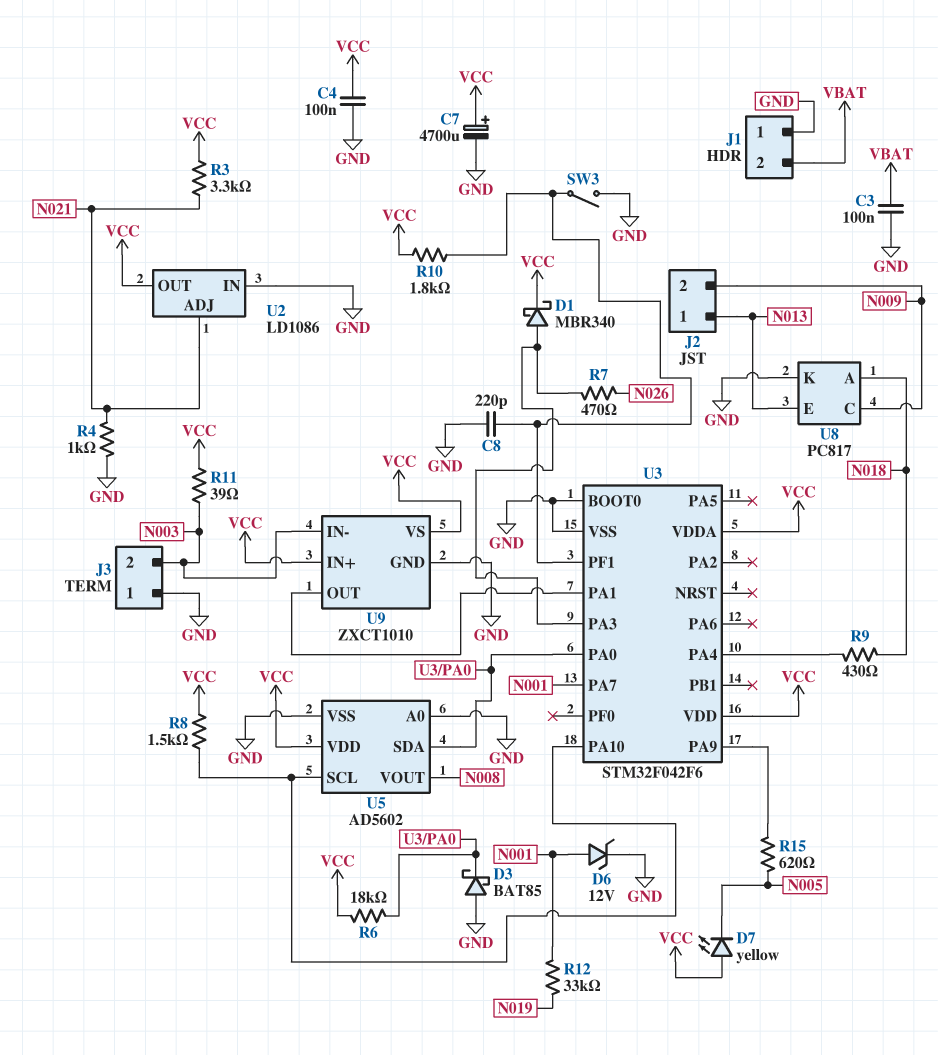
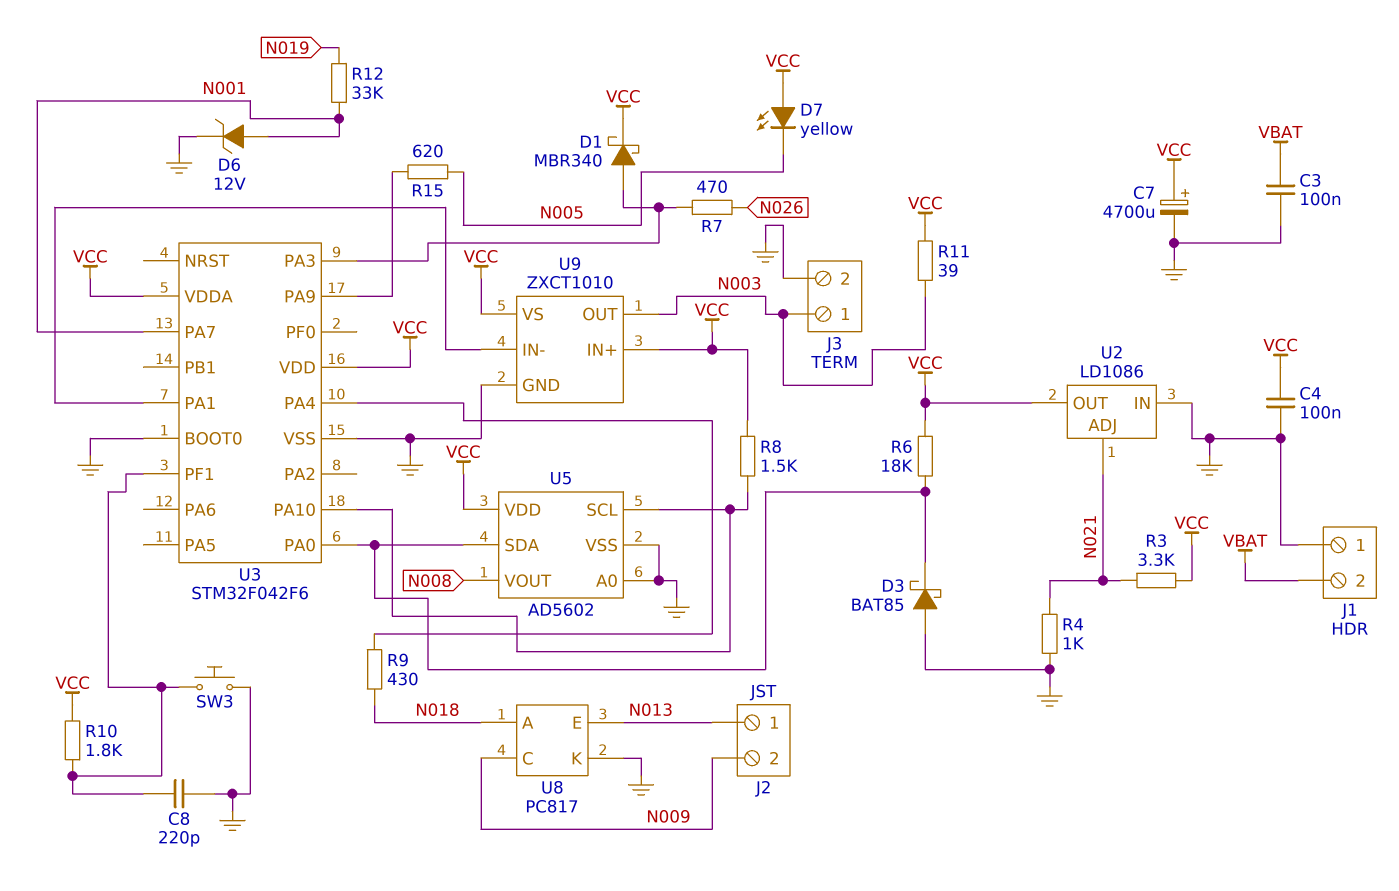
J3 pin 1: GND -> N003
J3 pin 2: N003 -> GND
SW3: switch (GND, U3/PF1) -> button (GND, U3/PF1)
U9 pin IN-: N003 -> U3/PA1
U9 pin OUT: U3/PA1 -> N003

